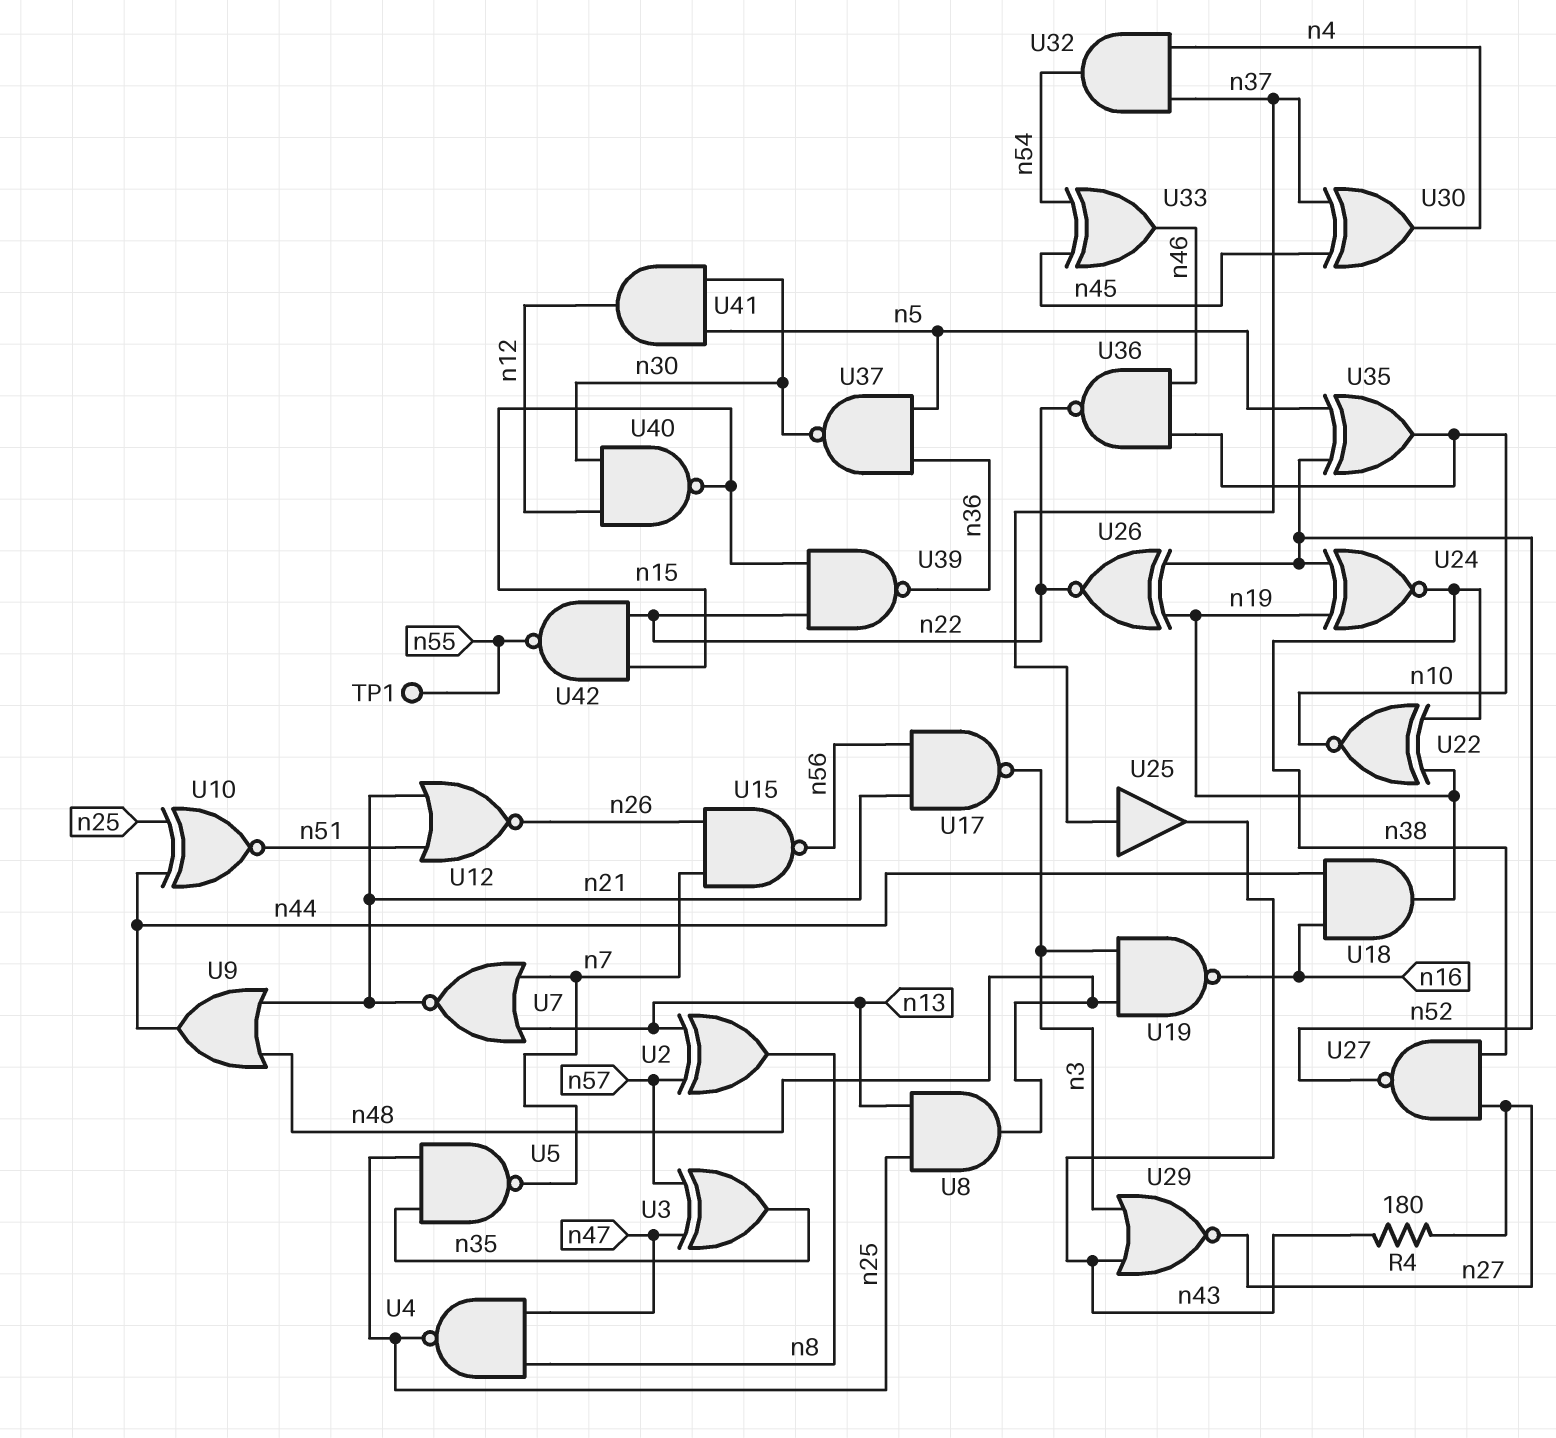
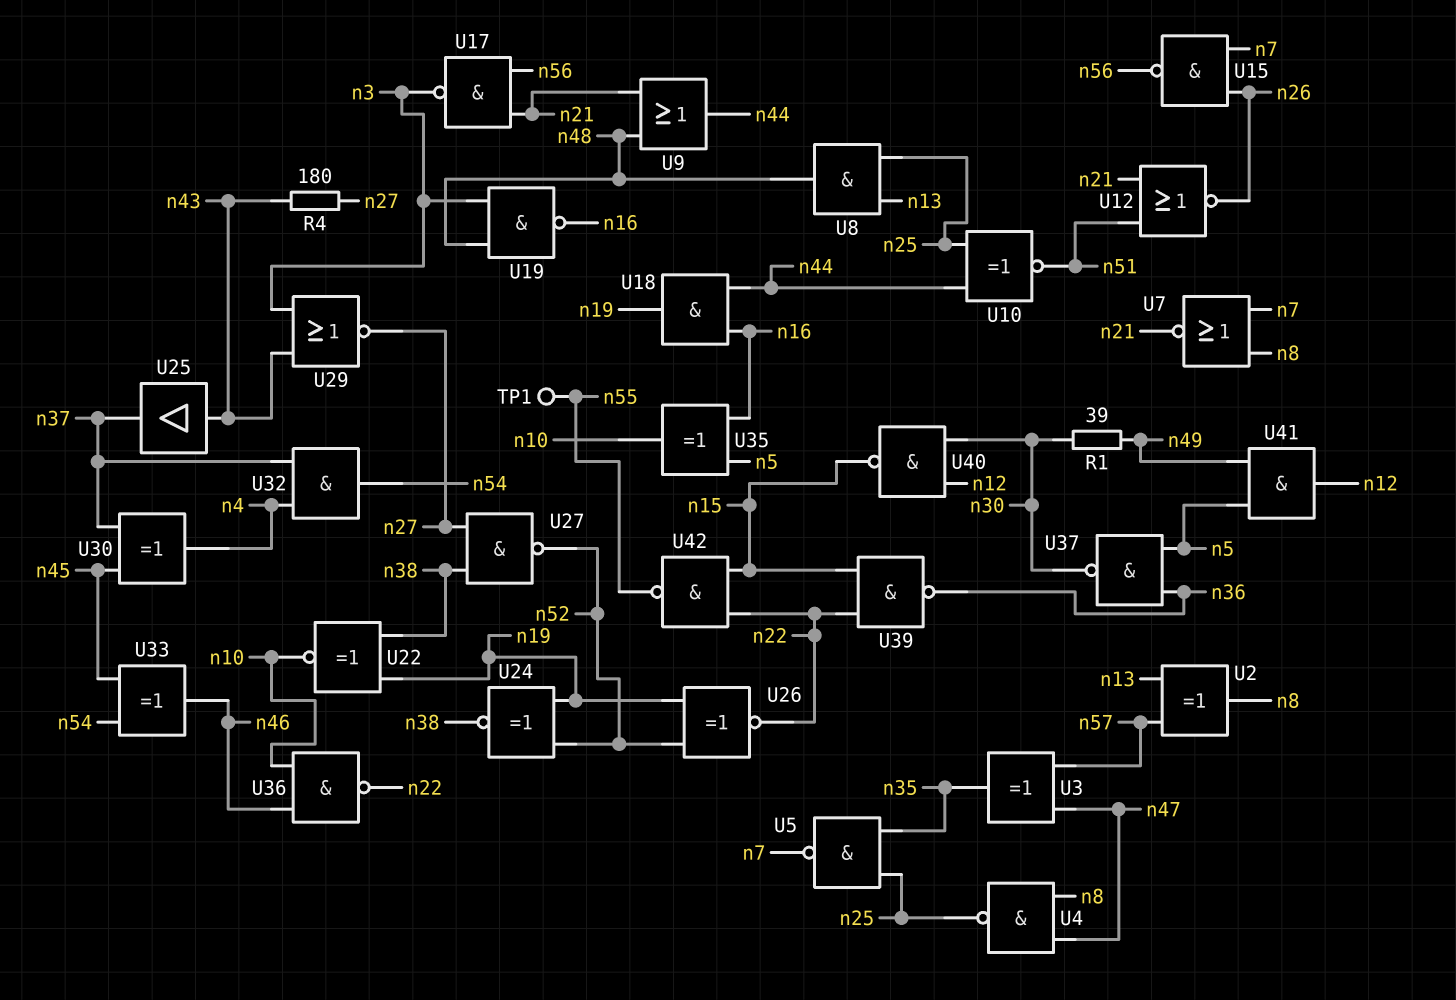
R1: none -> 39 (n30, n49)
U7: NOR (in n7, in n13, out n21) -> NOR (in n7, in n8, out n21)
U25: buffer (in n37, out n43) -> buffer (in n43, out n37)
U35: XOR (in n5, in n52, out n10) -> XOR (in n5, in n16, out n10)
U41: AND (in n5, in n30, out n12) -> AND (in n5, in n49, out n12)

